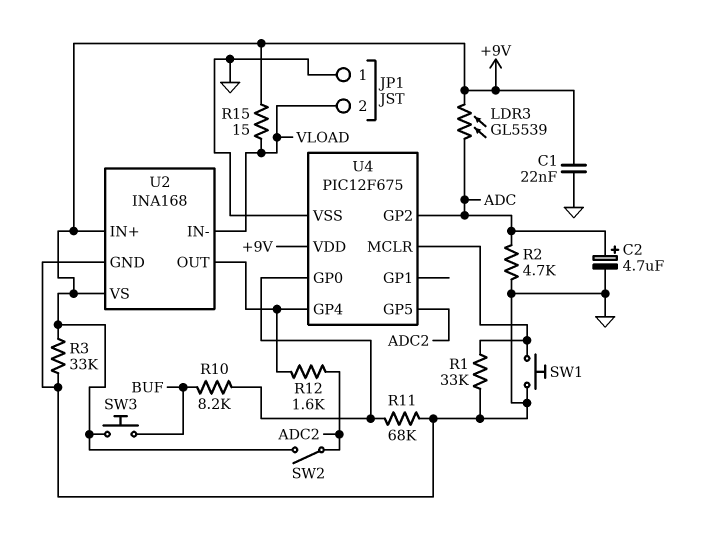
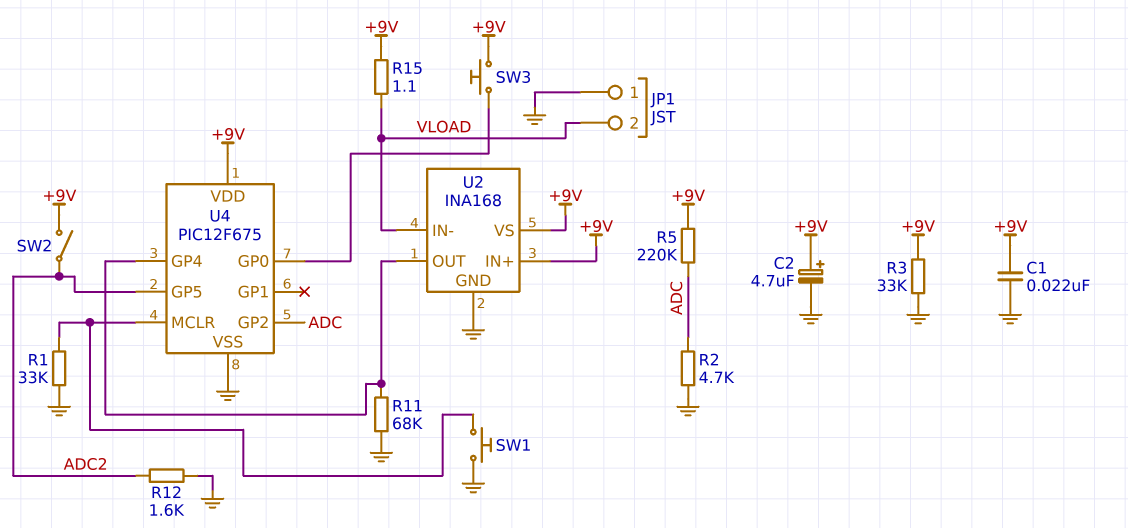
C2: 4.7uF (plus ADC, minus GND) -> 4.7uF (plus +9V, minus GND)
LDR3: GL5539 (+9V, ADC) -> none
R5: none -> 220k (+9V, ADC)
R10: 8.2k (BUF, U4/GP0) -> none
R11: 68k (GND, U4/GP0) -> 68k (GND, U2/OUT)
R12: 1.6k (ADC2, U2/OUT) -> 1.6k (ADC2, GND)
R15: 15 (+9V, VLOAD) -> 1.1 (+9V, VLOAD)
SW3: button (+9V, BUF) -> button (+9V, U4/GP0)

